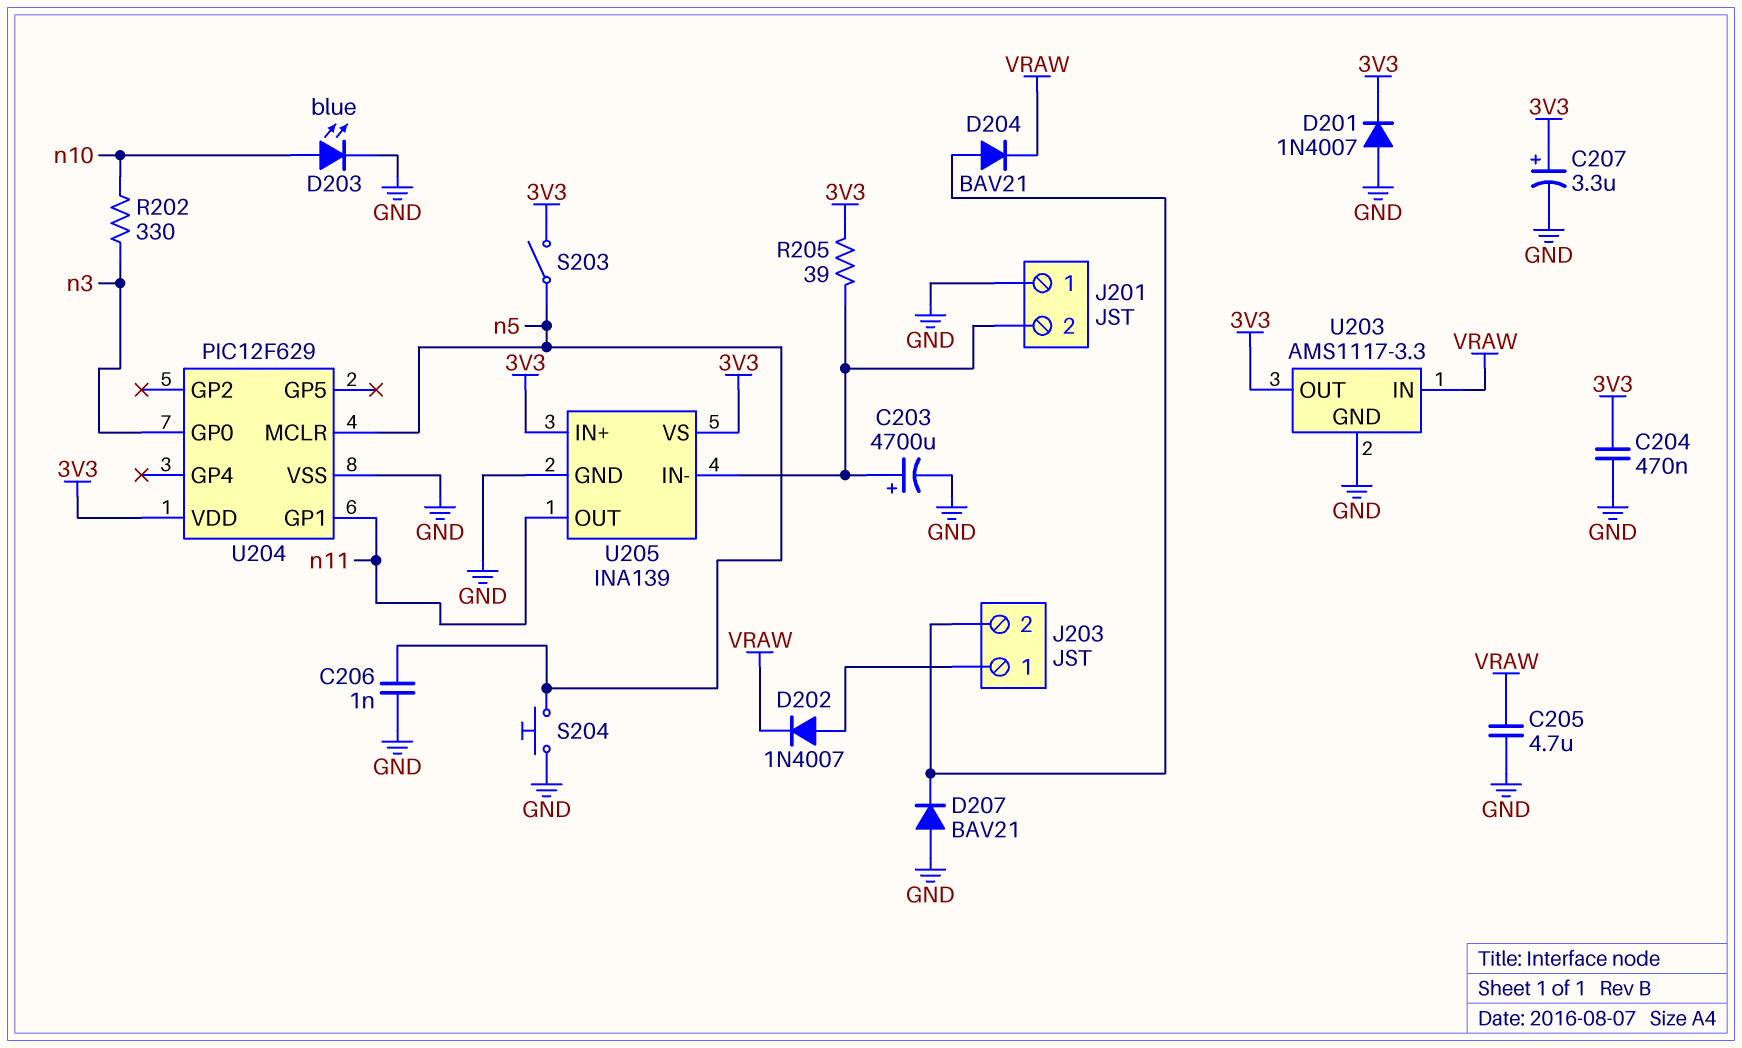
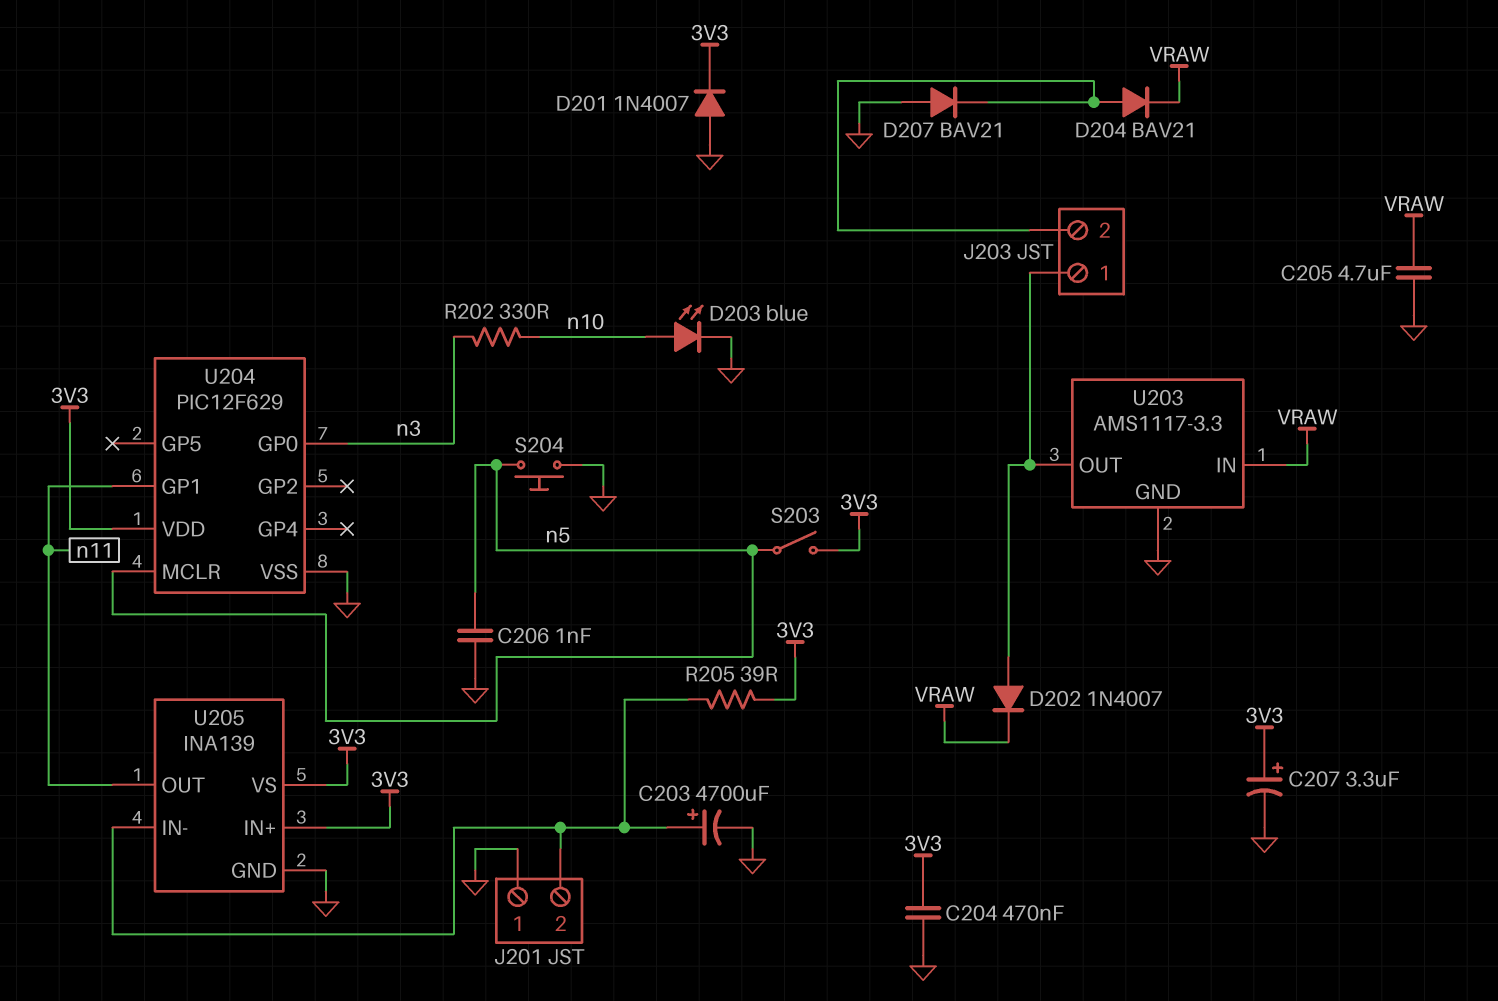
U203 pin OUT: 3V3 -> J203/1

